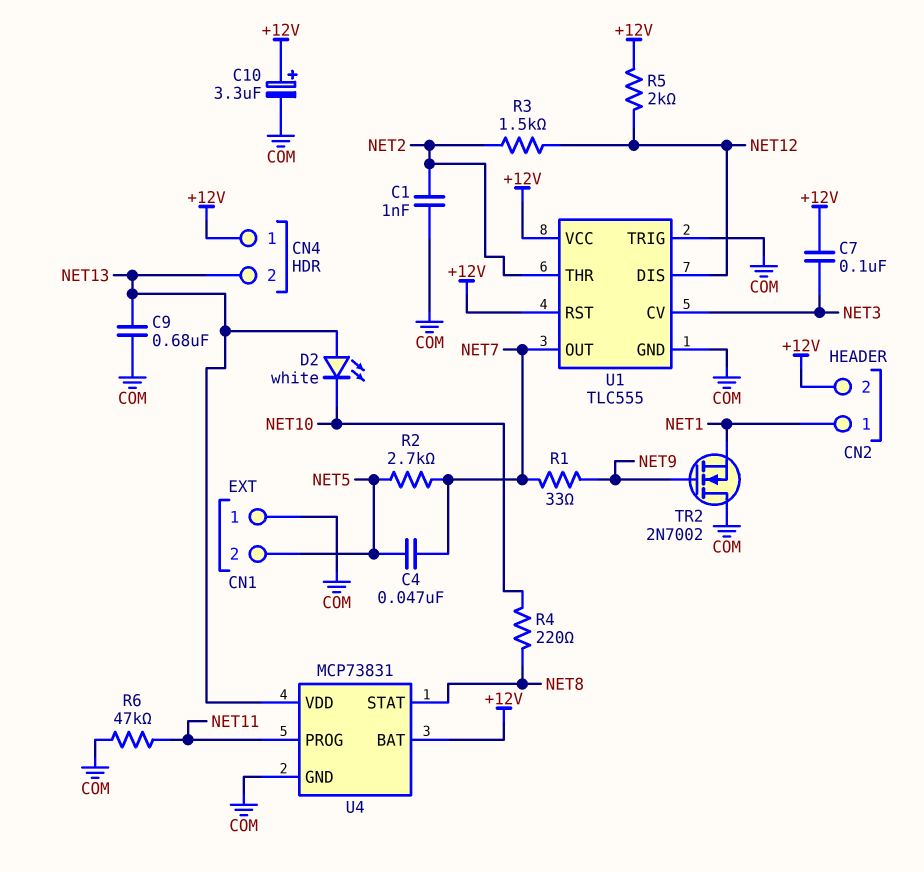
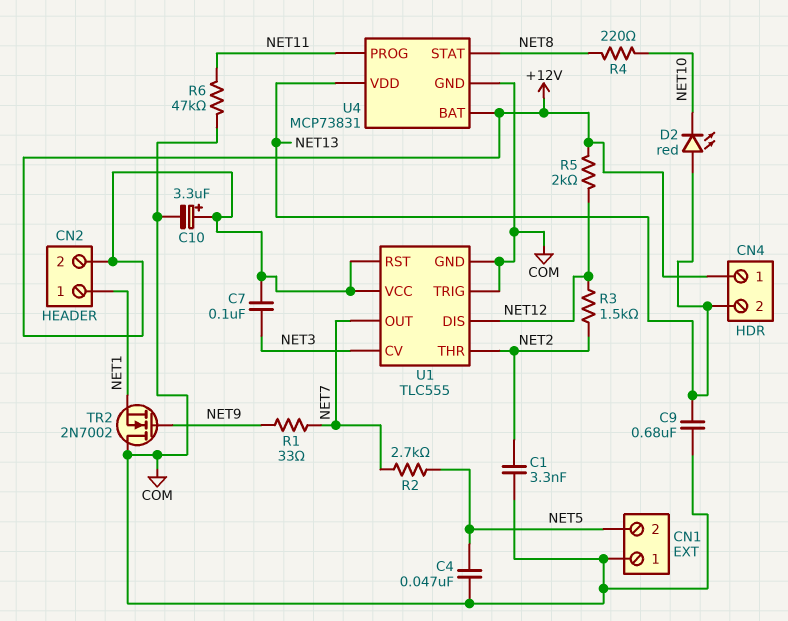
C1: 1nF (COM, NET2) -> 3.3nF (COM, NET2)
C4: 47nF (NET5, NET7) -> 47nF (COM, NET5)
D2: LED white (A NET13, K NET10) -> LED red (A NET13, K NET10)

